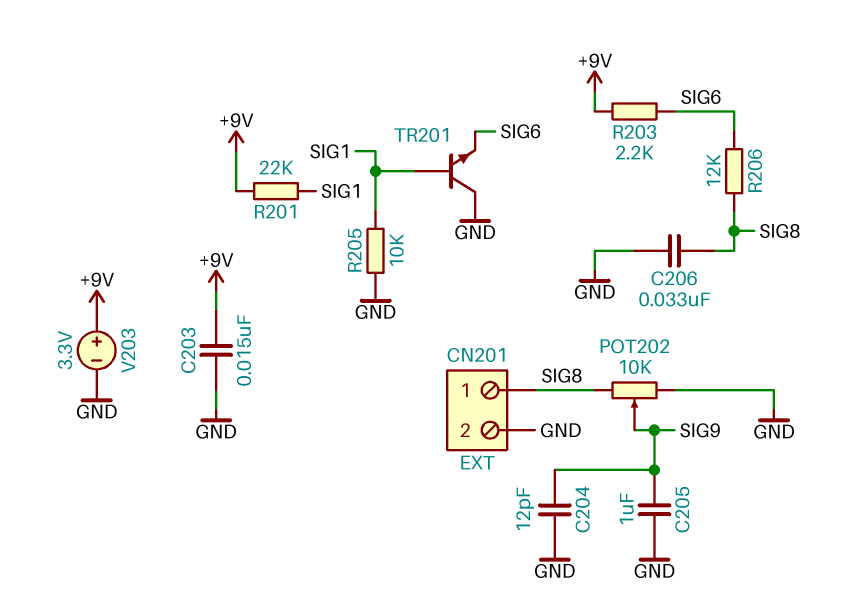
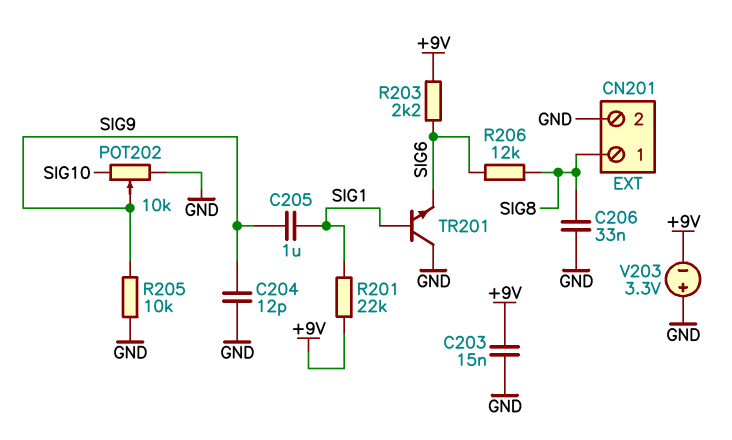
C205: 1uF (GND, SIG9) -> 1uF (SIG1, SIG9)
POT202: 10k (GND, SIG8, wiper SIG9) -> 10k (GND, SIG10, wiper SIG9)
R205: 10k (GND, SIG1) -> 10k (GND, SIG9)
V203: 3.3V (plus +9V, minus GND) -> 3.3V (plus GND, minus +9V)

